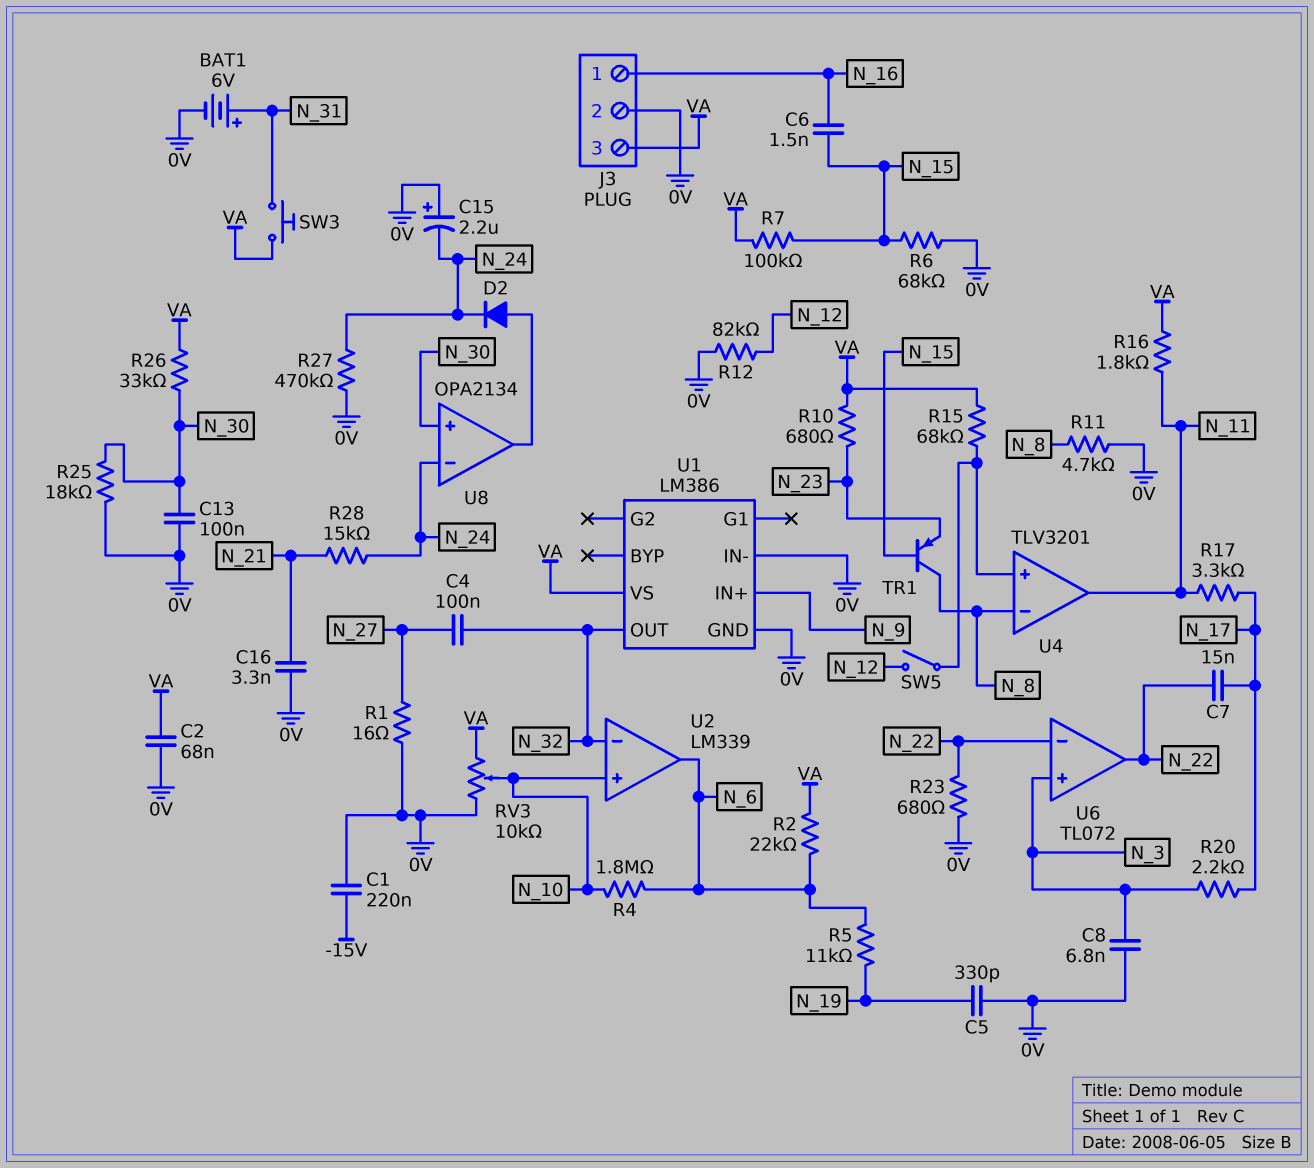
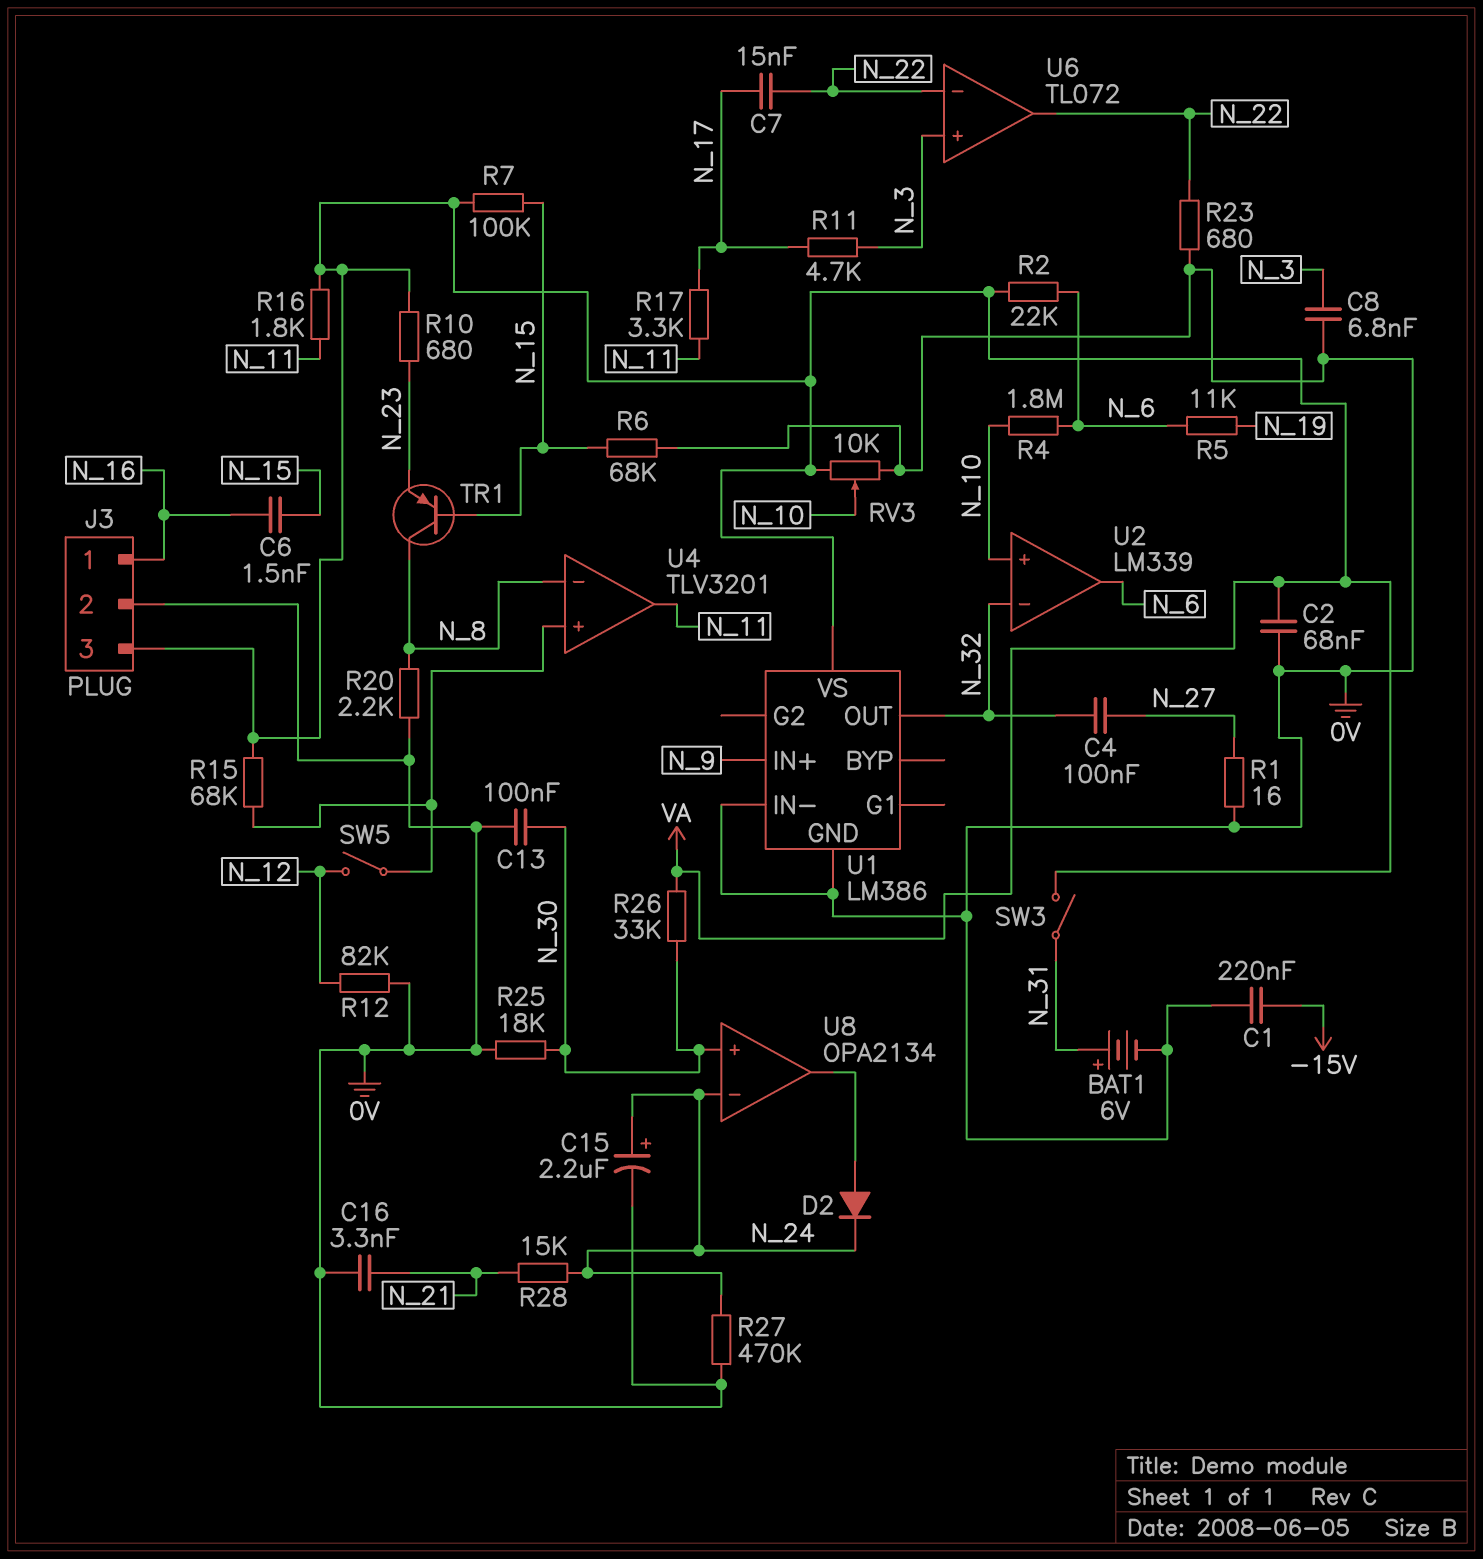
C5: 330pF (0V, N_19) -> none
C15: 2.2uF (plus 0V, minus N_24) -> 2.2uF (plus N_24, minus 0V)
R11: 4.7k (0V, N_8) -> 4.7k (N_3, N_17)
R20: 2.2k (N_3, N_17) -> 2.2k (0V, N_8)
SW3: button (N_31, VA) -> switch (N_31, VA)

